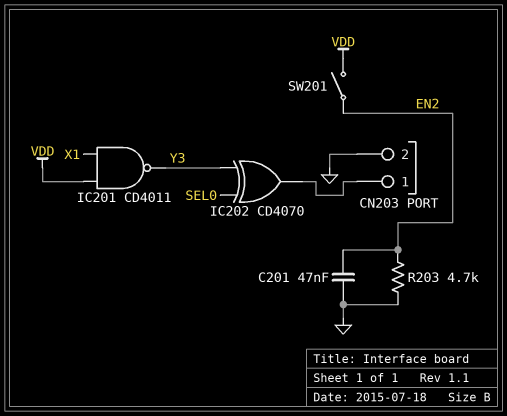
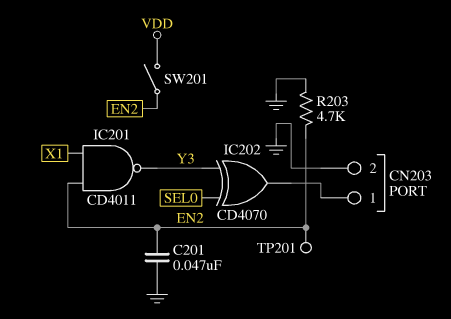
IC201: NAND CD4011 (in VDD, in X1, out Y3) -> NAND CD4011 (in EN2, in X1, out Y3)
TP201: none -> test point (EN2)

